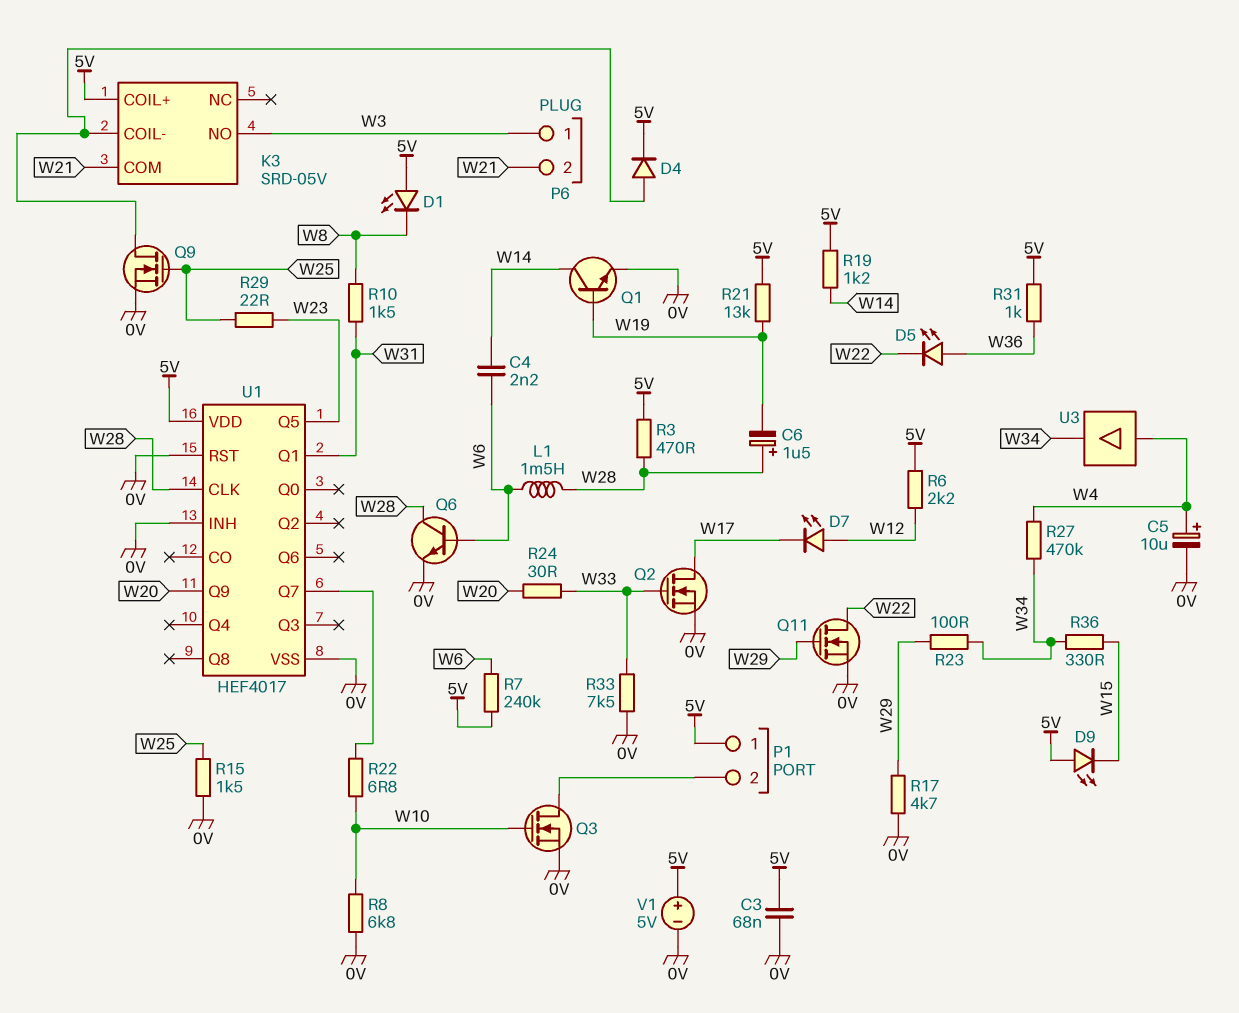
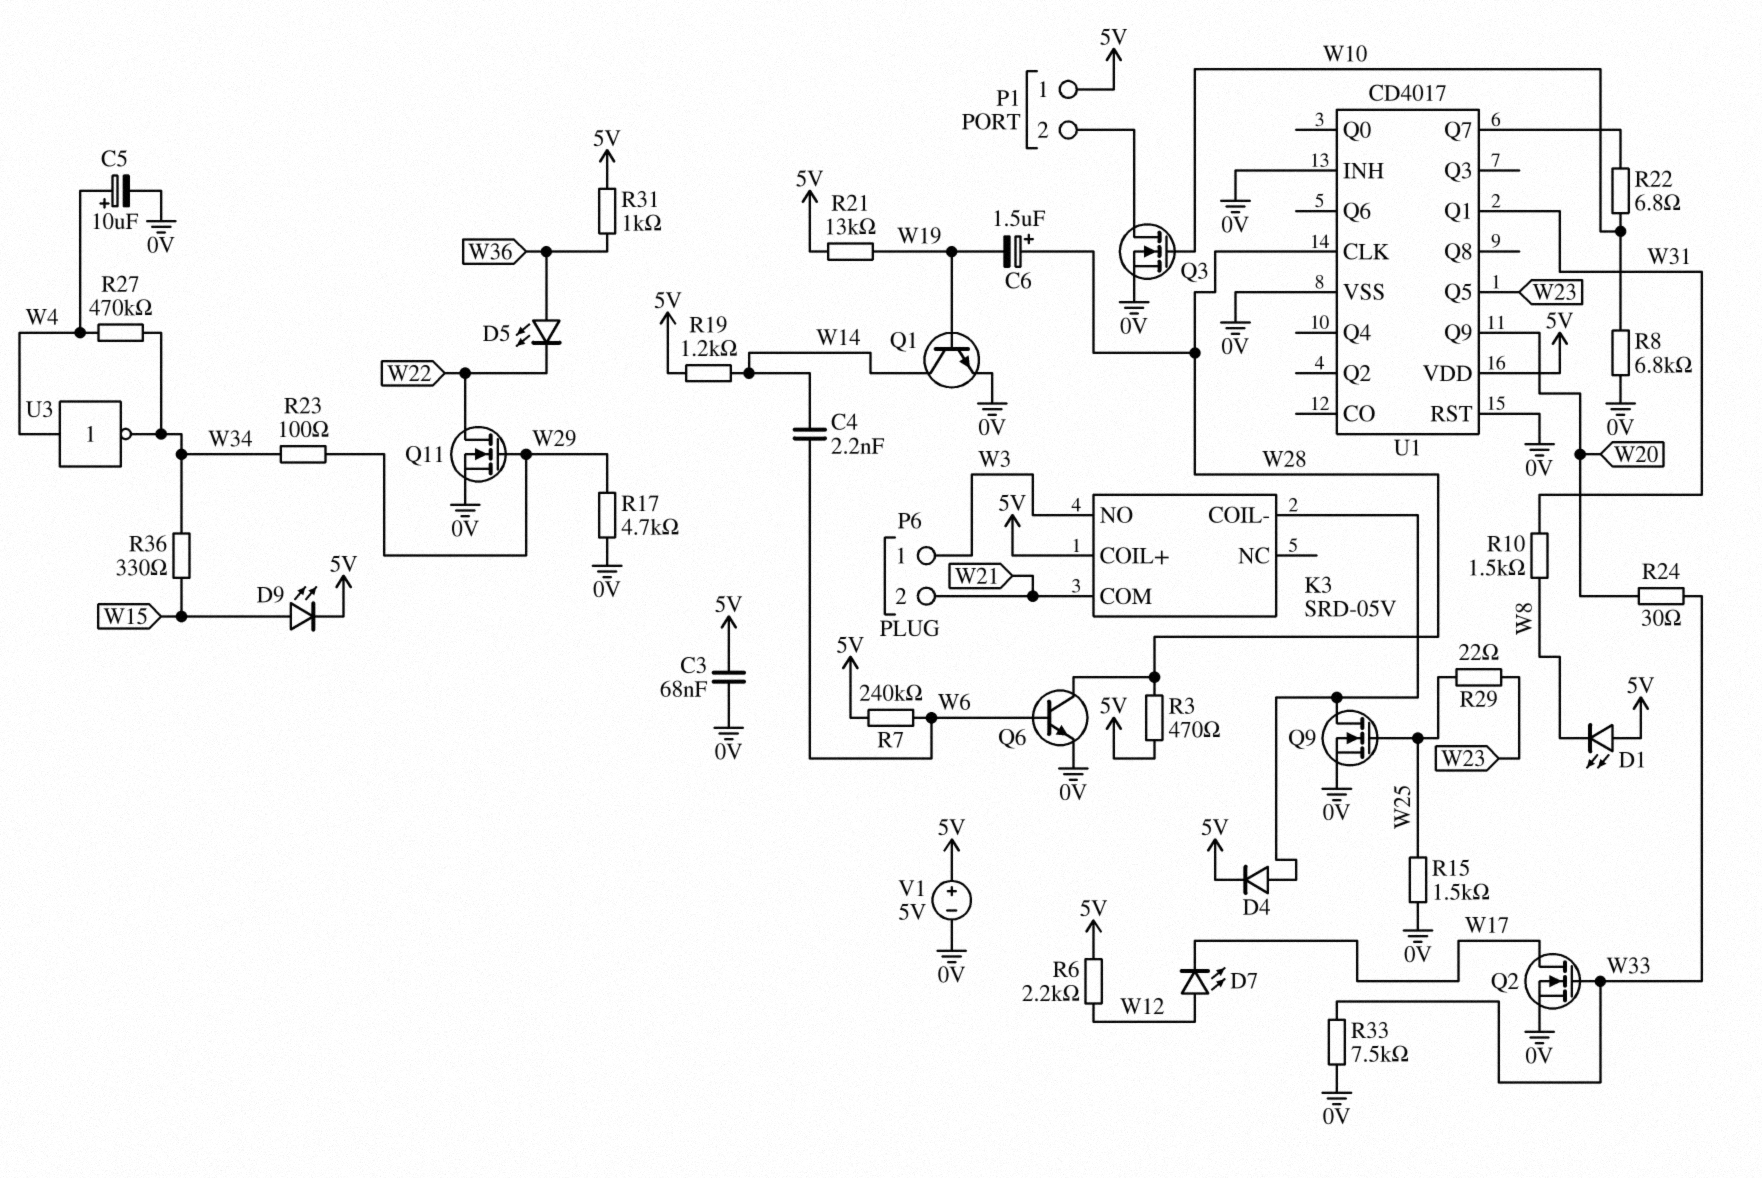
D9: LED (A 5V, K W15) -> LED (A W15, K 5V)
L1: 1.5mH (W6, W28) -> none
U1: HEF4017 -> CD4017
U3: buffer (in W4, out W34) -> NOT (in W4, out W34)

